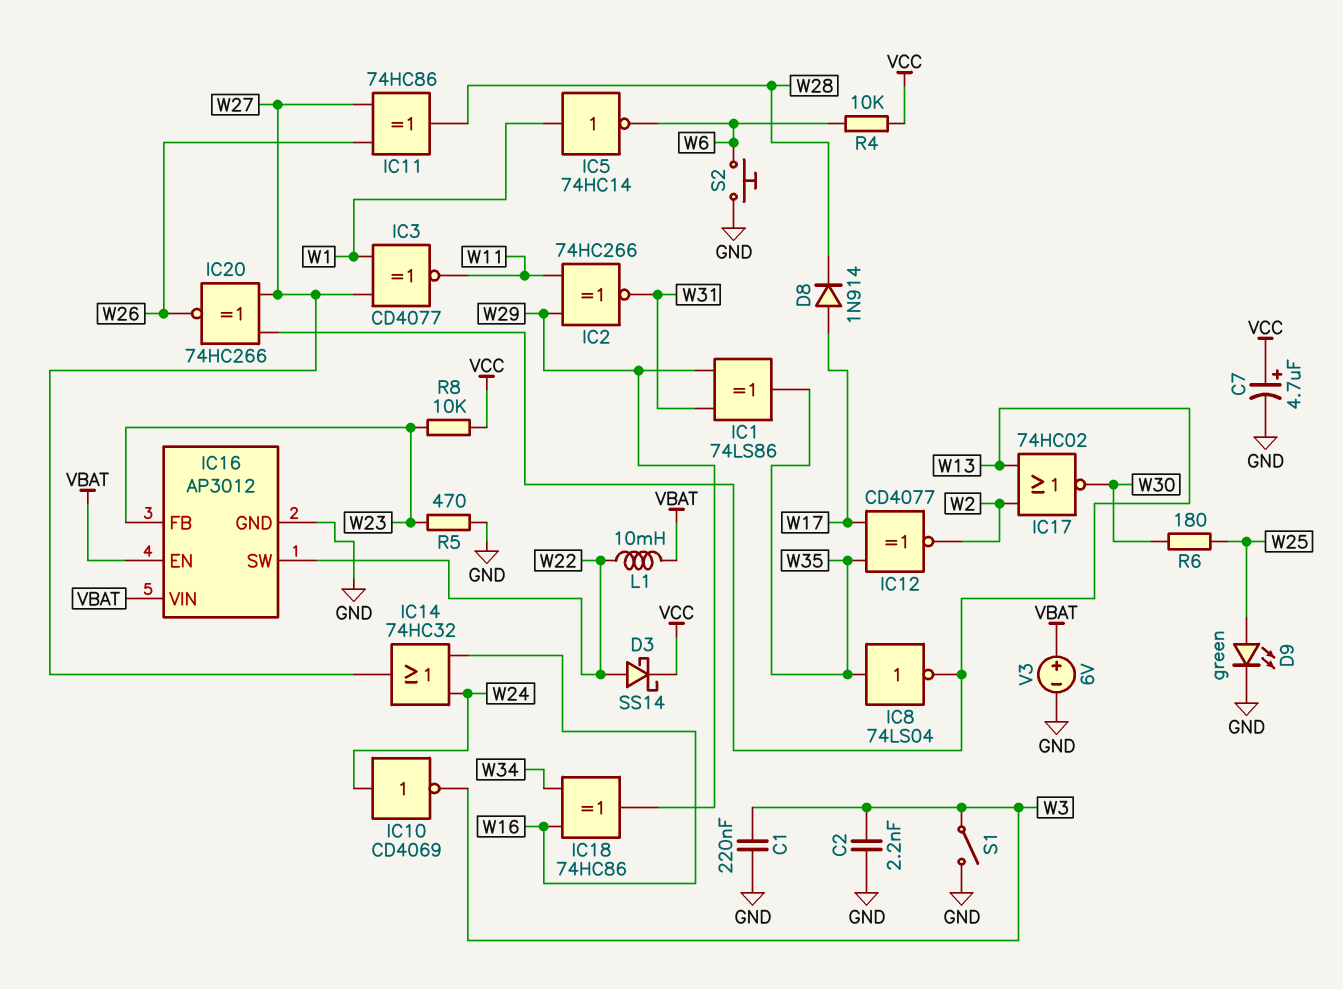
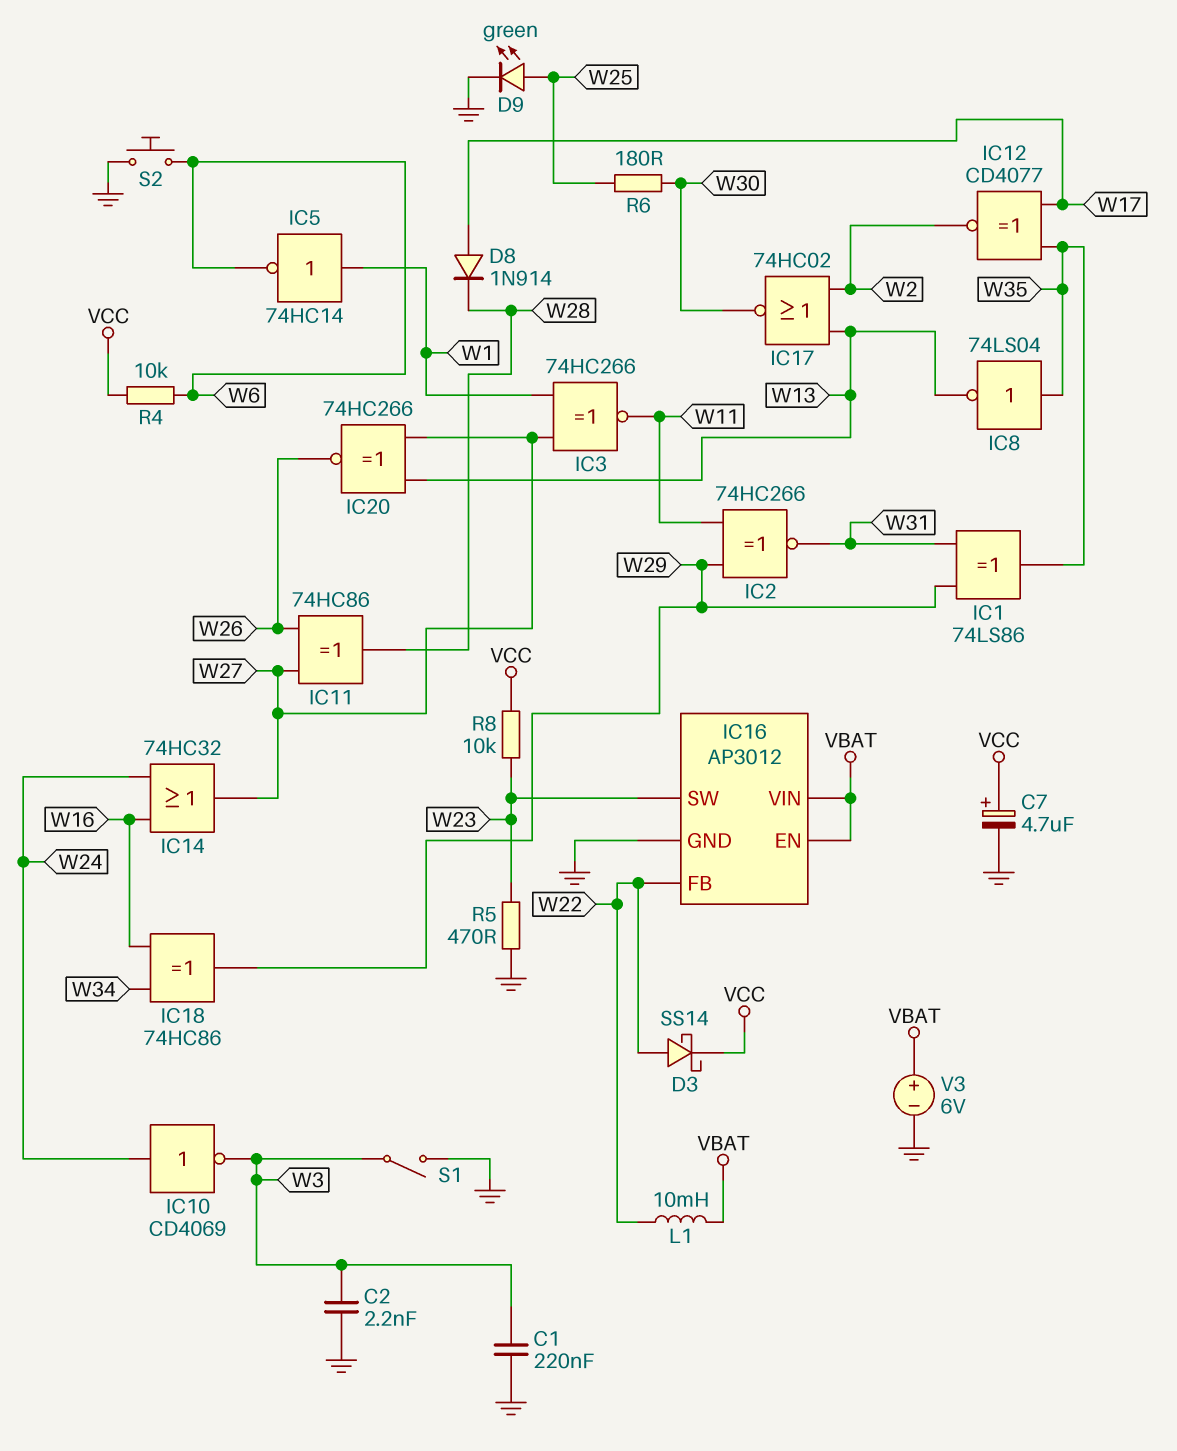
IC3: XNOR CD4077 (in W1, in W27, out W11) -> XNOR 74HC266 (in W1, in W27, out W11)
IC16 pin FB: W23 -> W22
IC16 pin SW: W22 -> W23

